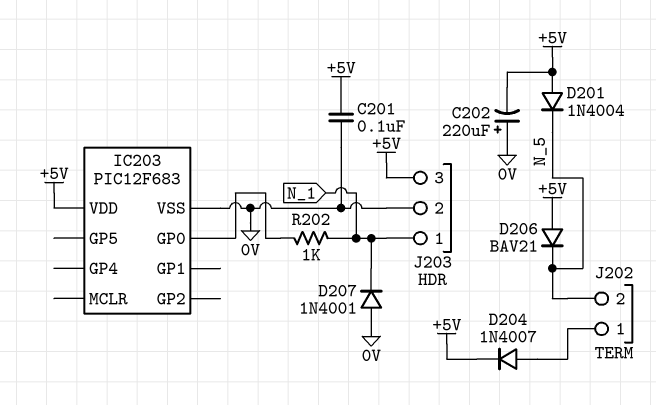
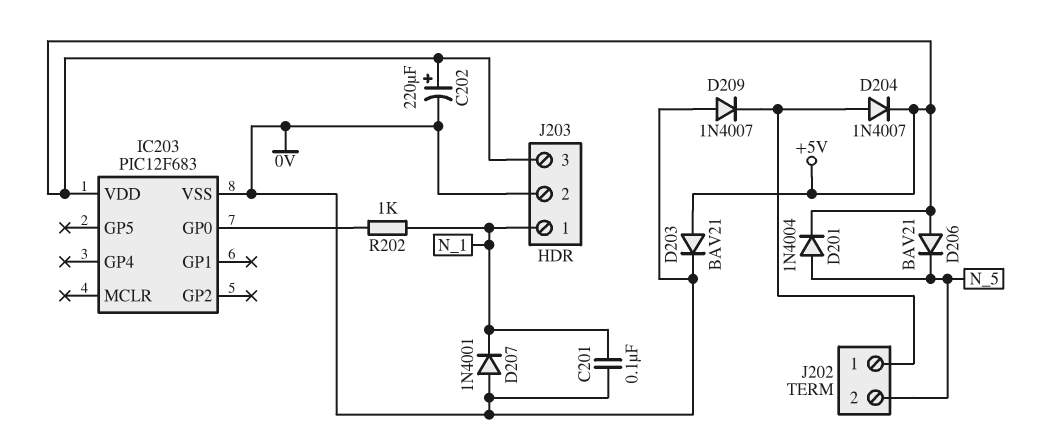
C201: 100nF (+5V, 0V) -> 100nF (0V, N_1)
C202: 220uF (plus 0V, minus +5V) -> 220uF (plus +5V, minus 0V)
D201: diode 1N4004 (A +5V, K N_5) -> diode 1N4004 (A N_5, K +5V)
D203: none -> diode BAV21 (A +5V, K 0V)
D209: none -> diode 1N4007 (A 0V, K J202/1)

